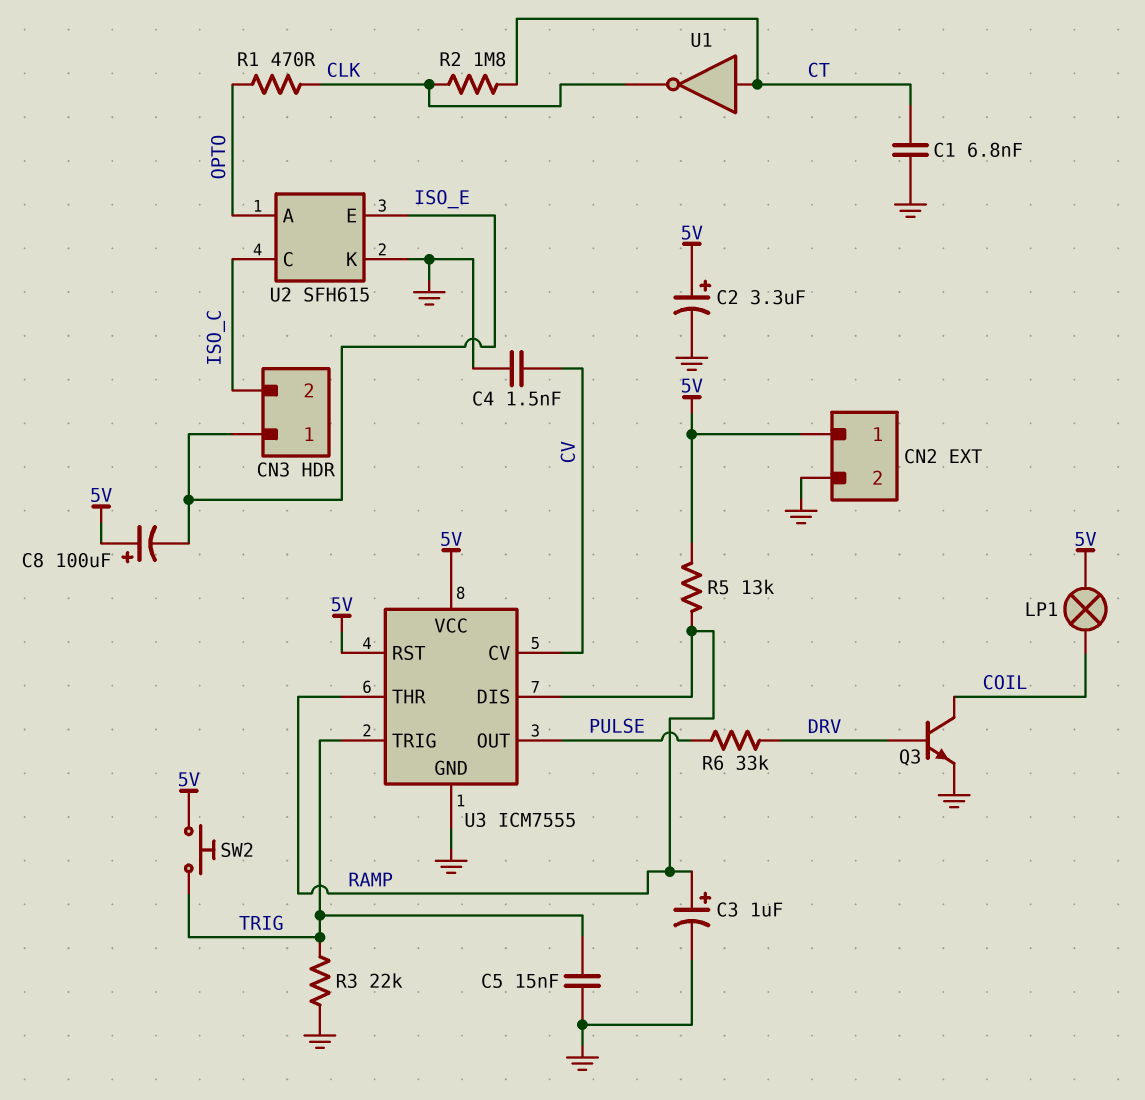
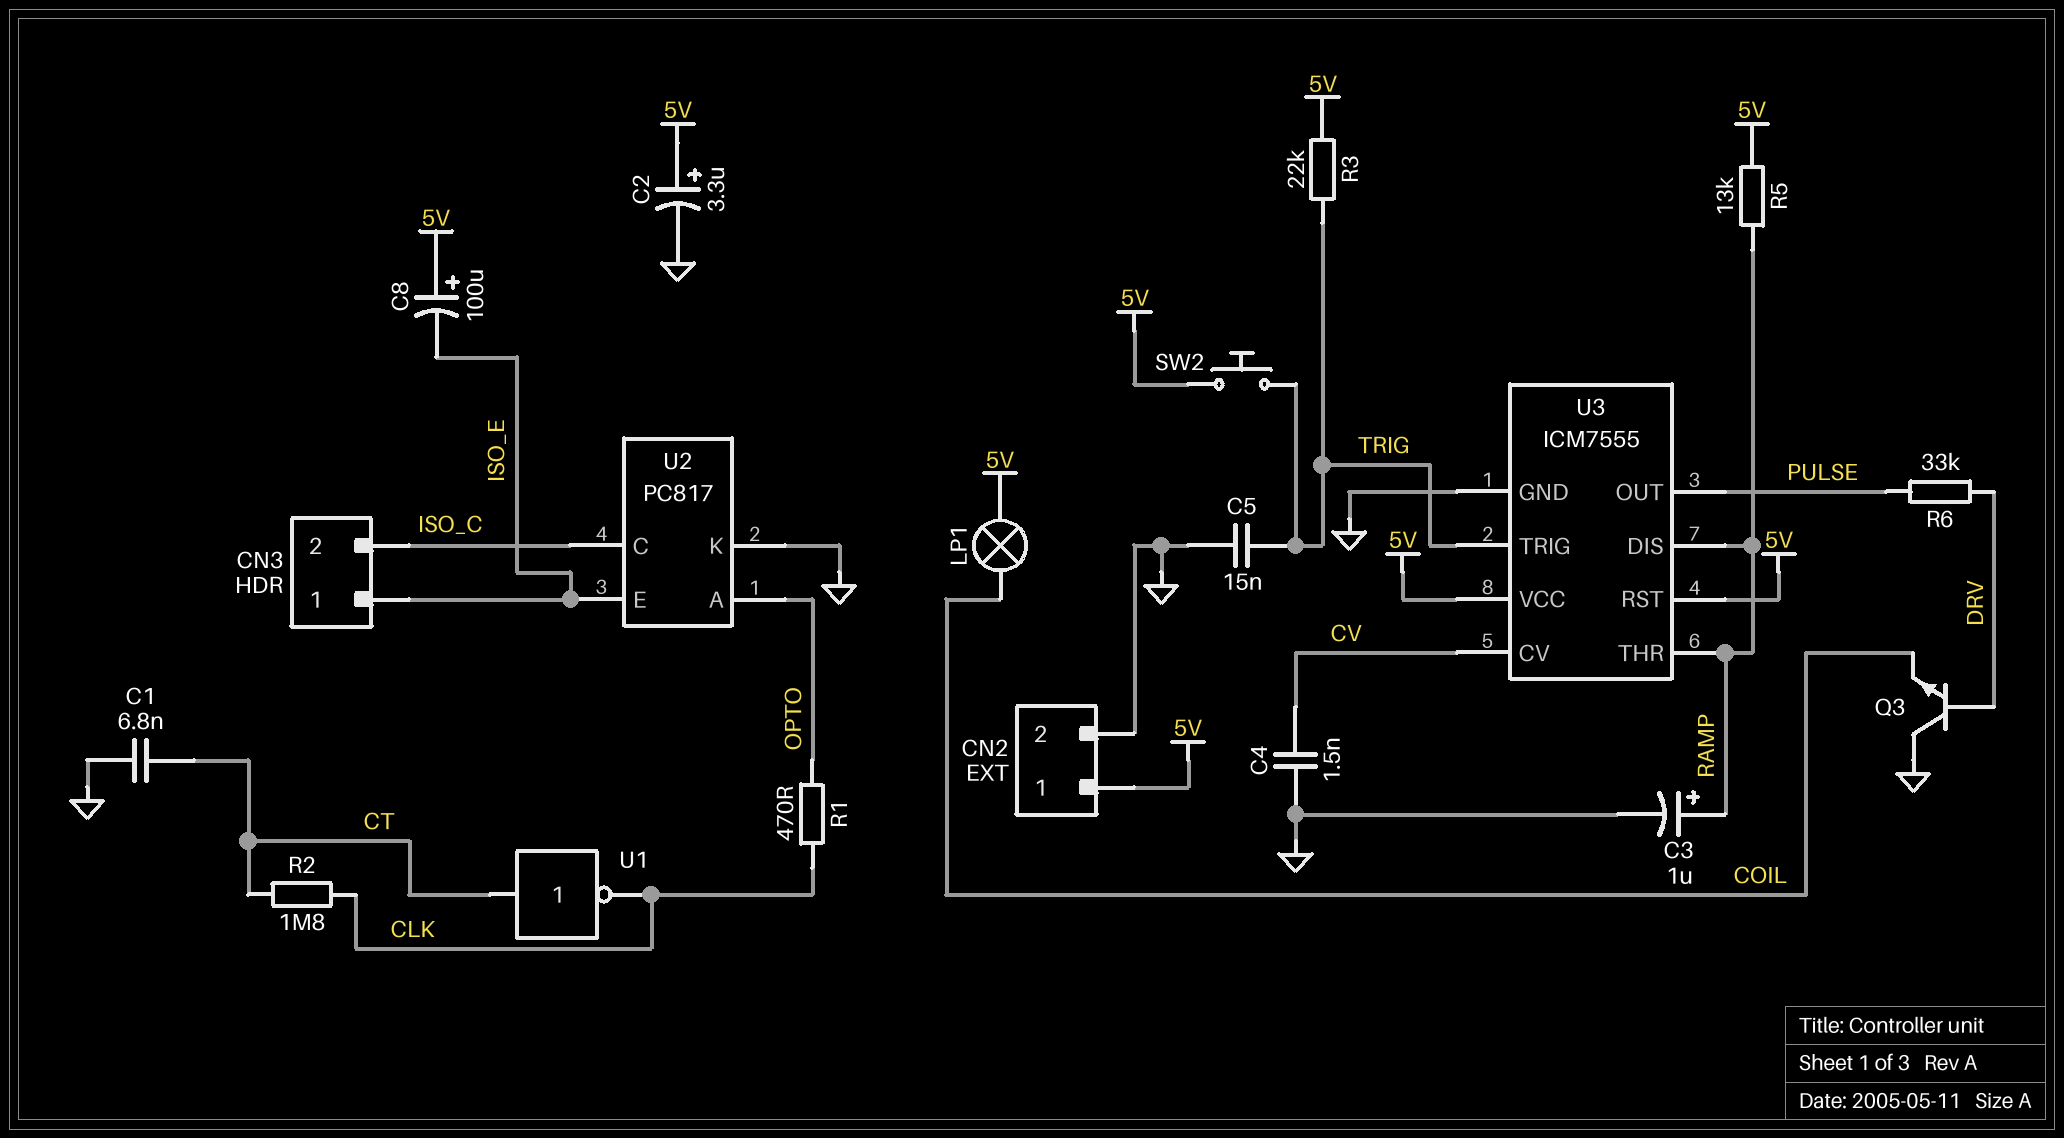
Q3: NPN (B DRV, C COIL, E GND) -> NPN (B DRV, C GND, E COIL)
R3: 22k (GND, TRIG) -> 22k (5V, TRIG)
U2: SFH615 -> PC817

